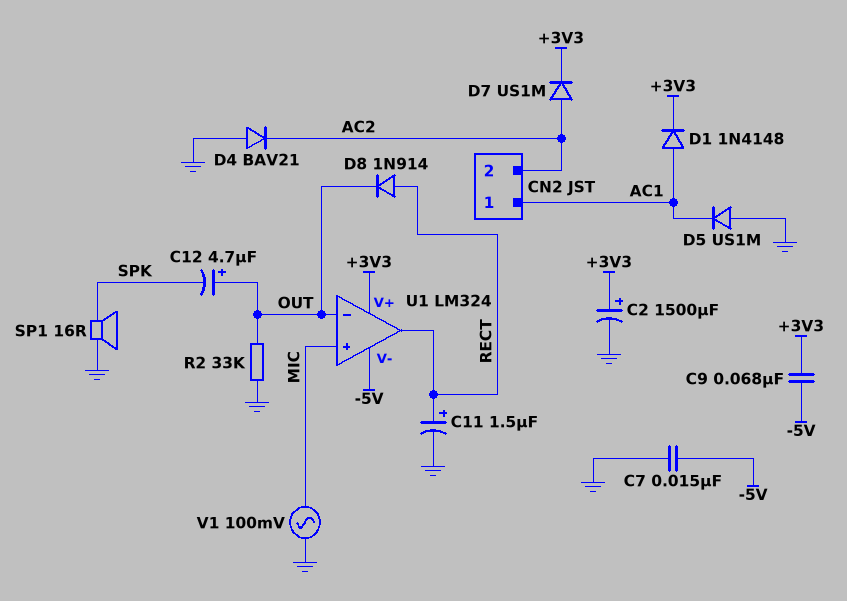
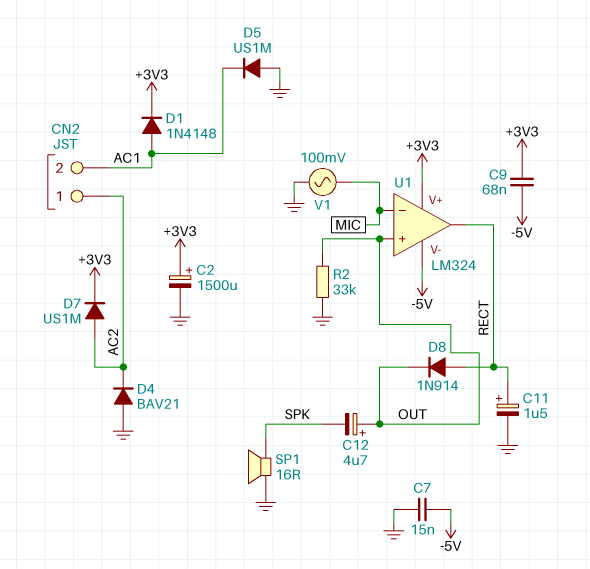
CN2 pin 1: AC1 -> AC2
CN2 pin 2: AC2 -> AC1
U1 pin in+: MIC -> OUT
U1 pin in-: OUT -> MIC

